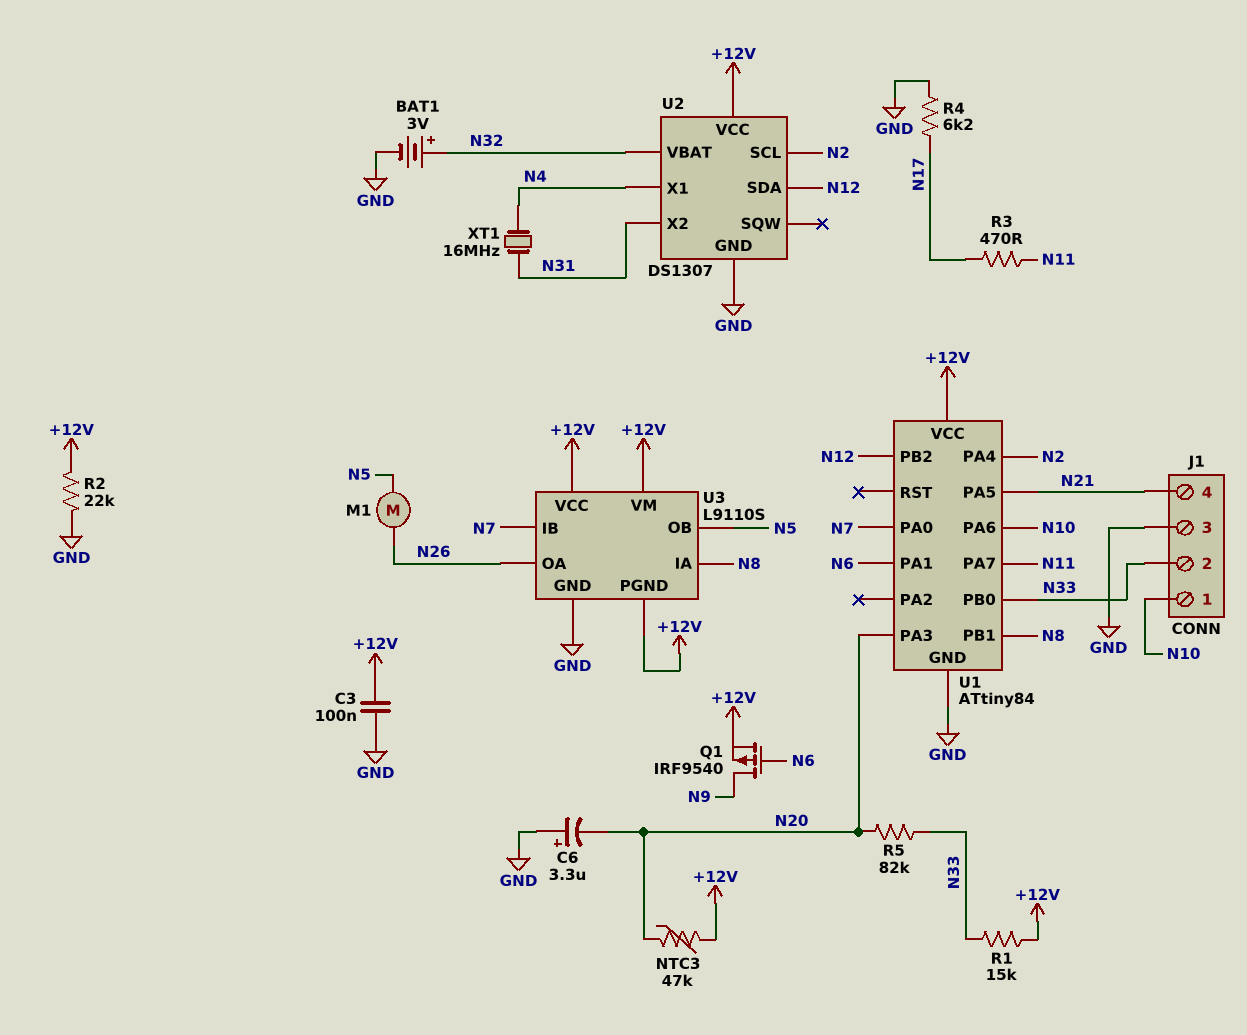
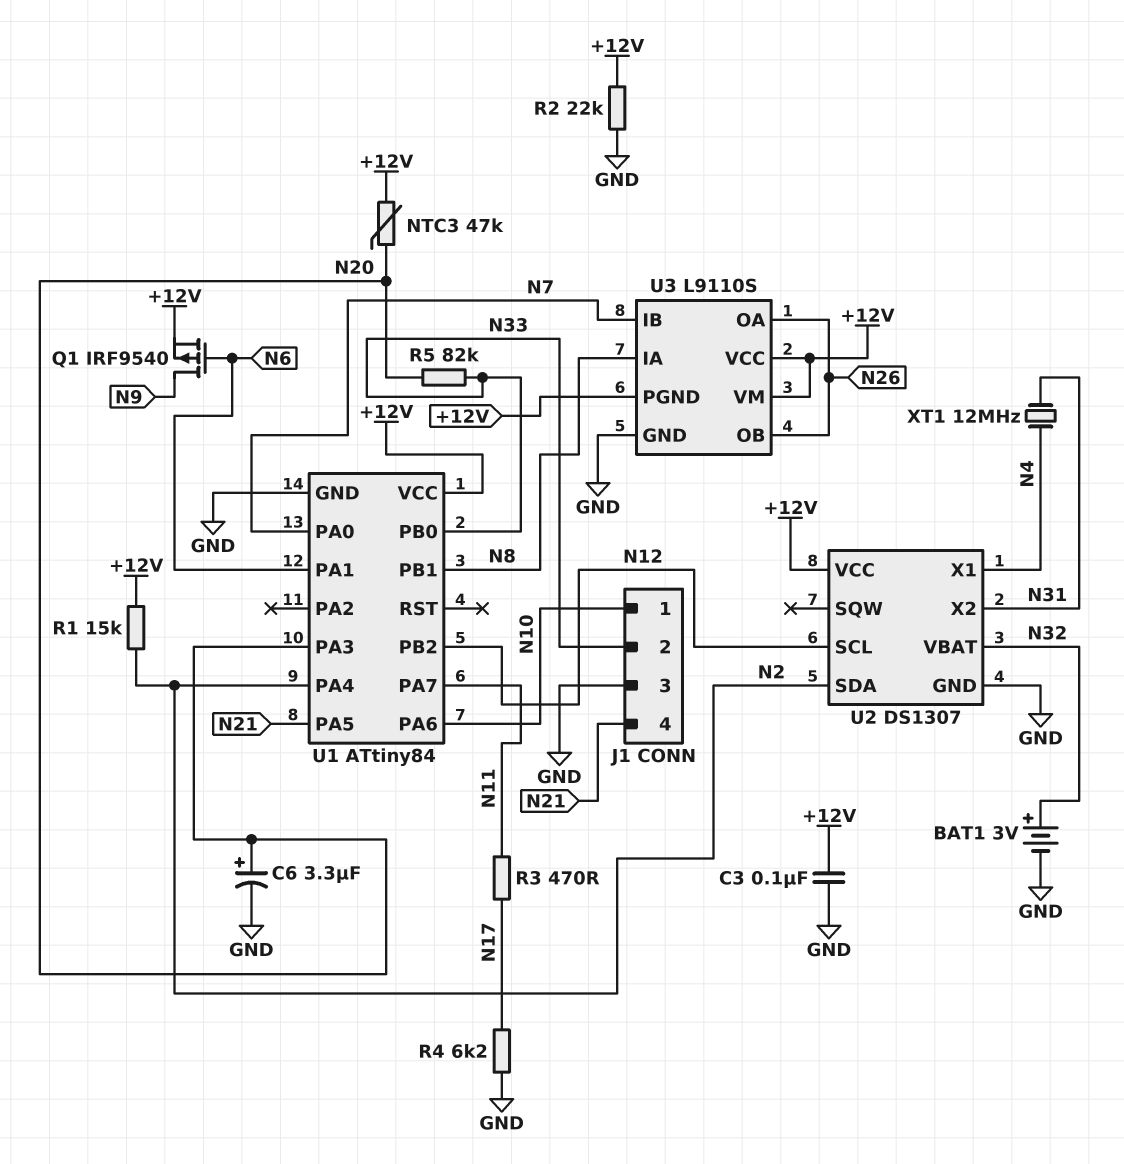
C6: 3.3uF (plus GND, minus N20) -> 3.3uF (plus N20, minus GND)
M1: motor (N5, N26) -> none
R1: 15k (+12V, N33) -> 15k (+12V, N2)
U2 pin SCL: N2 -> N12
U2 pin SDA: N12 -> N2
U3 pin OB: N5 -> N26
XT1: 16MHz (N4, N31) -> 12MHz (N4, N31)

